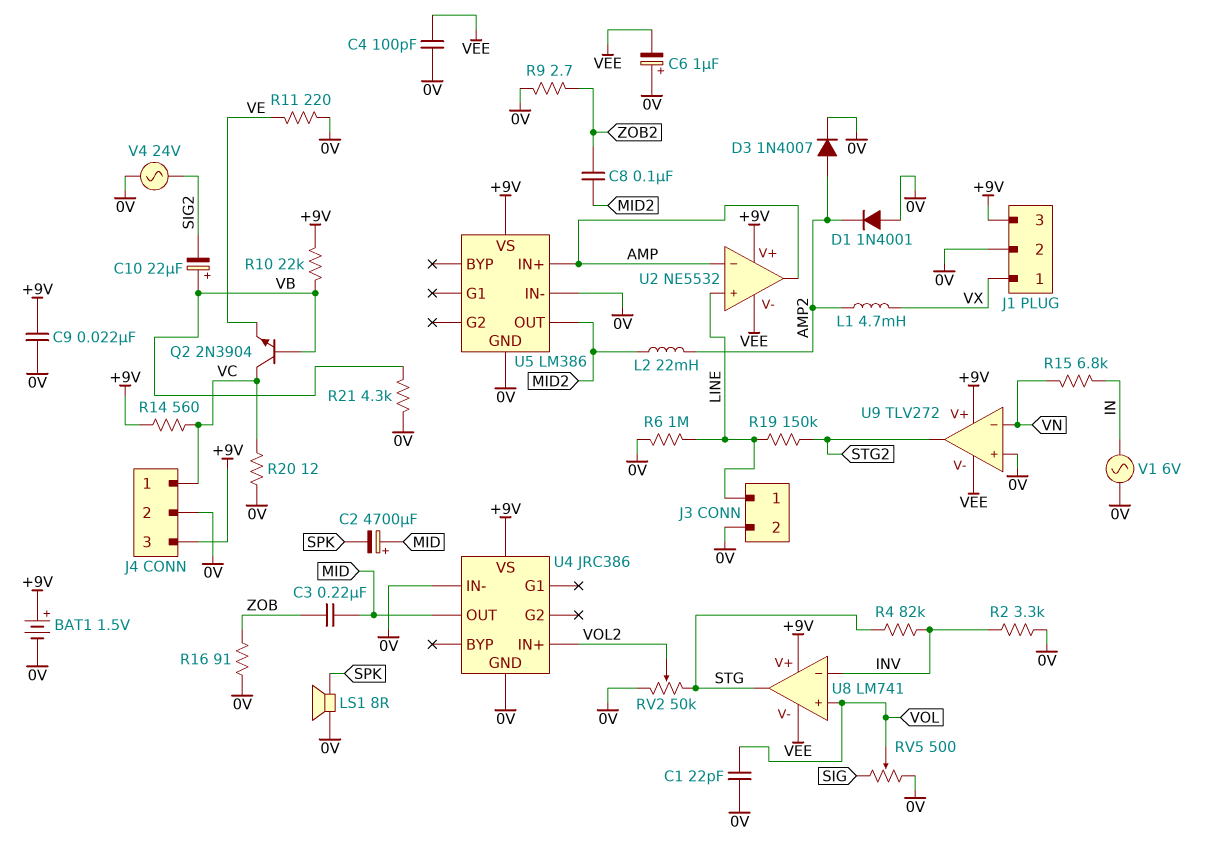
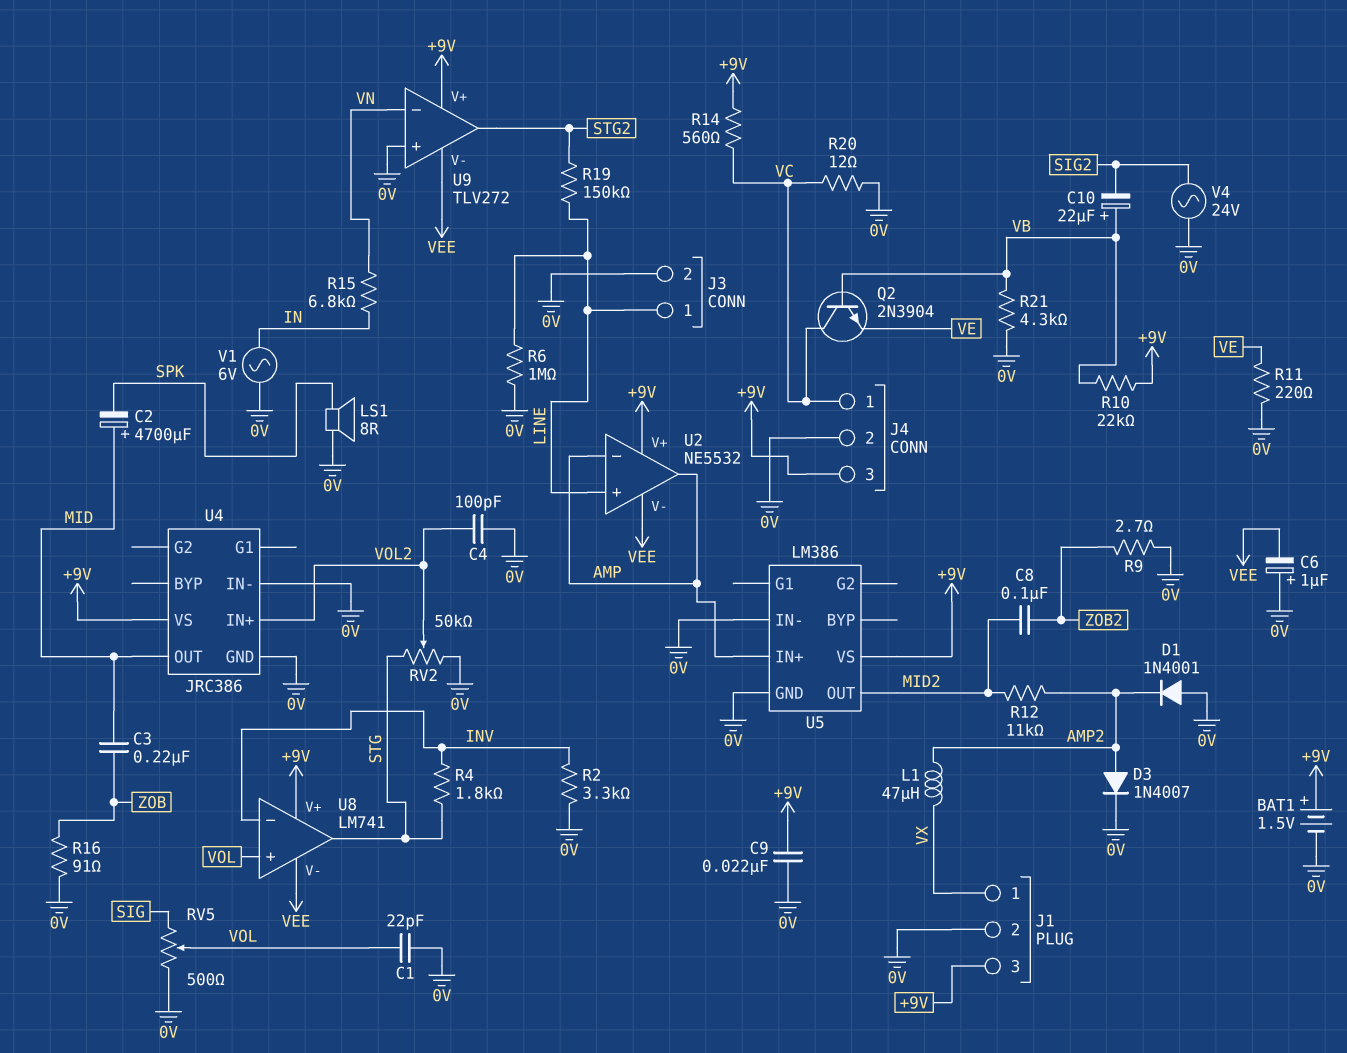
C4: 100pF (0V, VEE) -> 100pF (0V, VOL2)
L1: 4.7mH (AMP2, VX) -> 47uH (AMP2, VX)
L2: 22mH (AMP2, MID2) -> none
R4: 82k (INV, STG) -> 1.8k (INV, STG)
R12: none -> 11k (AMP2, MID2)

